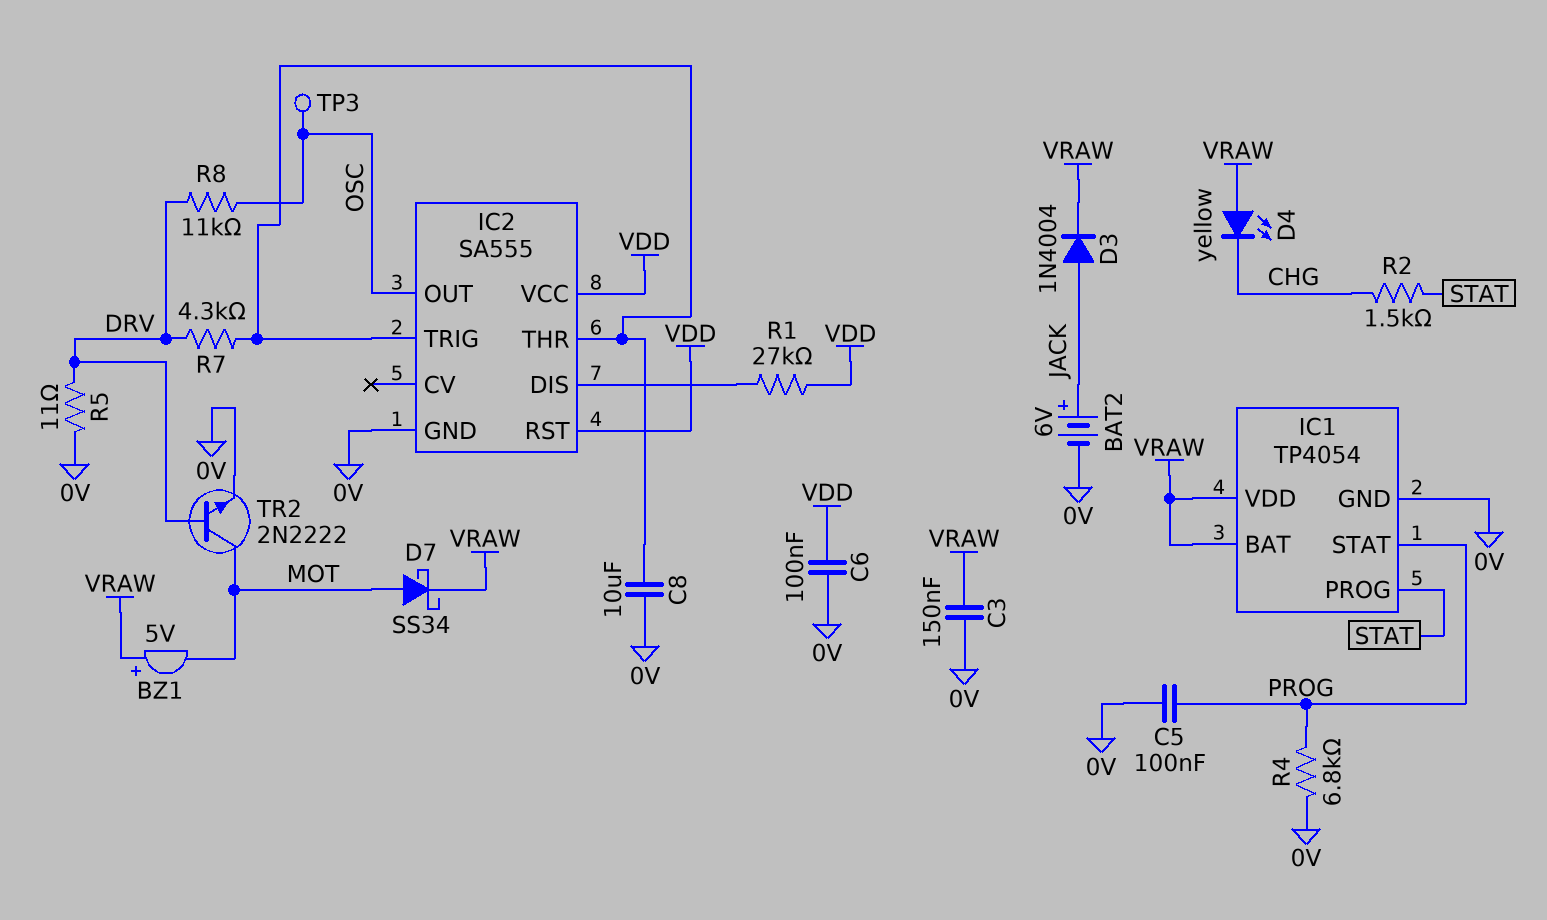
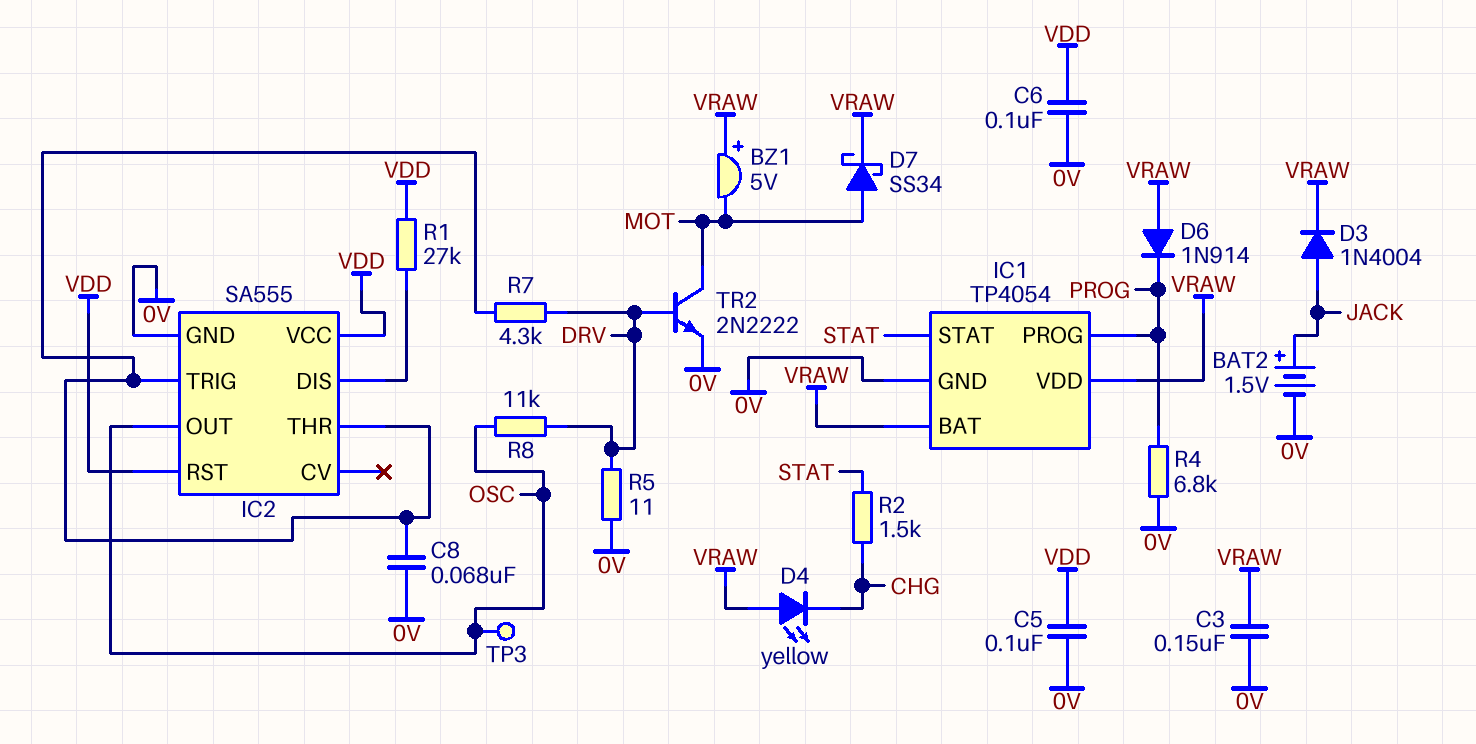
BAT2: 6V (plus JACK, minus 0V) -> 1.5V (plus JACK, minus 0V)
C5: 100nF (0V, PROG) -> 100nF (0V, VDD)
C8: 10uF (0V, IC2/THR) -> 68nF (0V, IC2/THR)
D6: none -> diode 1N914 (A VRAW, K PROG)
IC1 pin PROG: STAT -> PROG
IC1 pin STAT: PROG -> STAT

